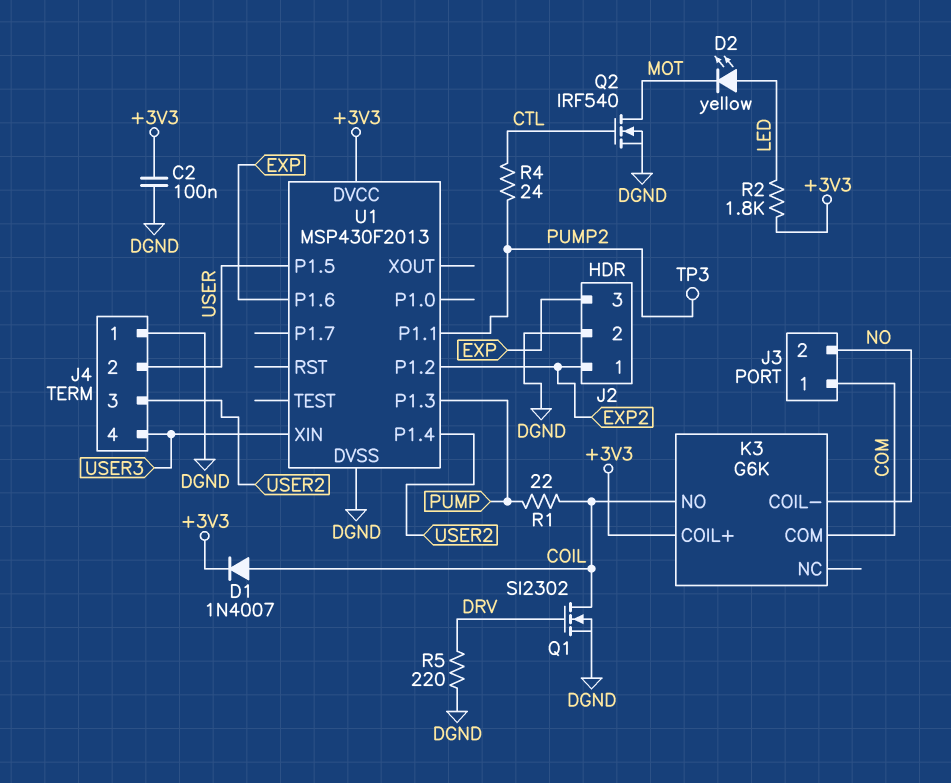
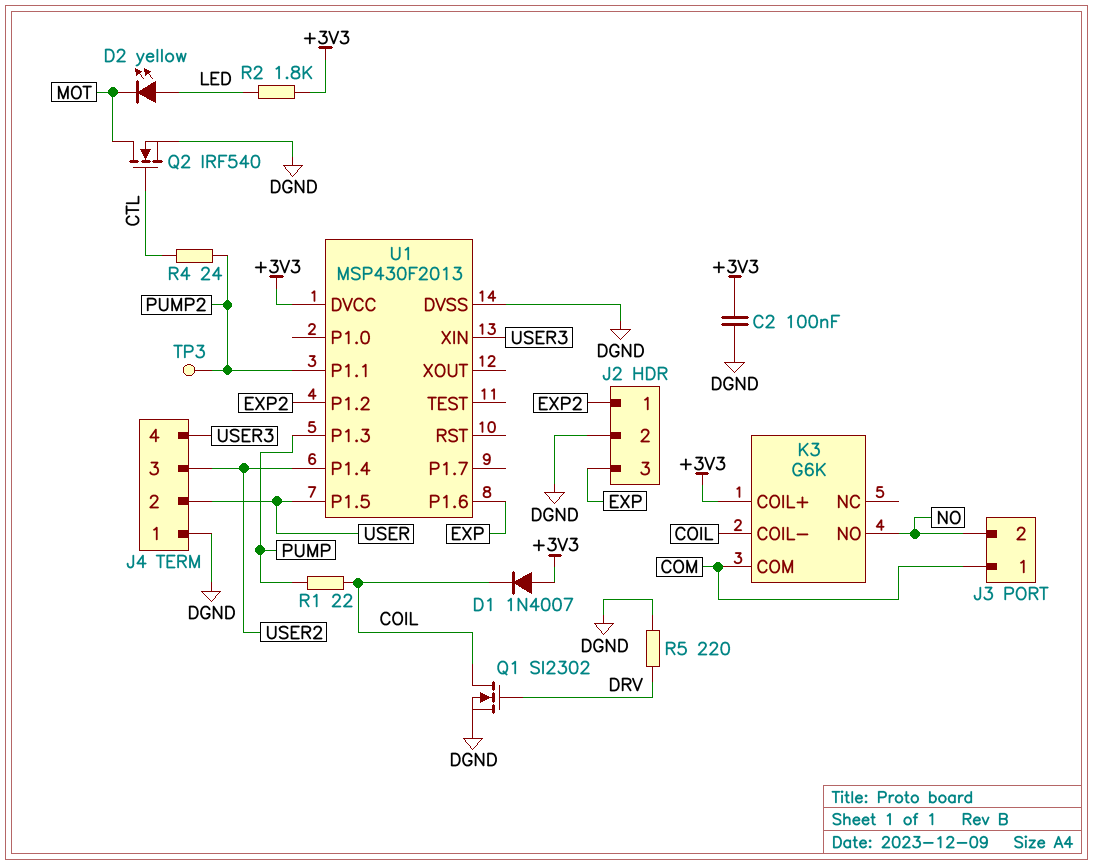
D1: diode 1N4007 (A COIL, K +3V3) -> diode 1N4007 (A +3V3, K COIL)
K3 pin COIL-: NO -> COIL
K3 pin NO: COIL -> NO

